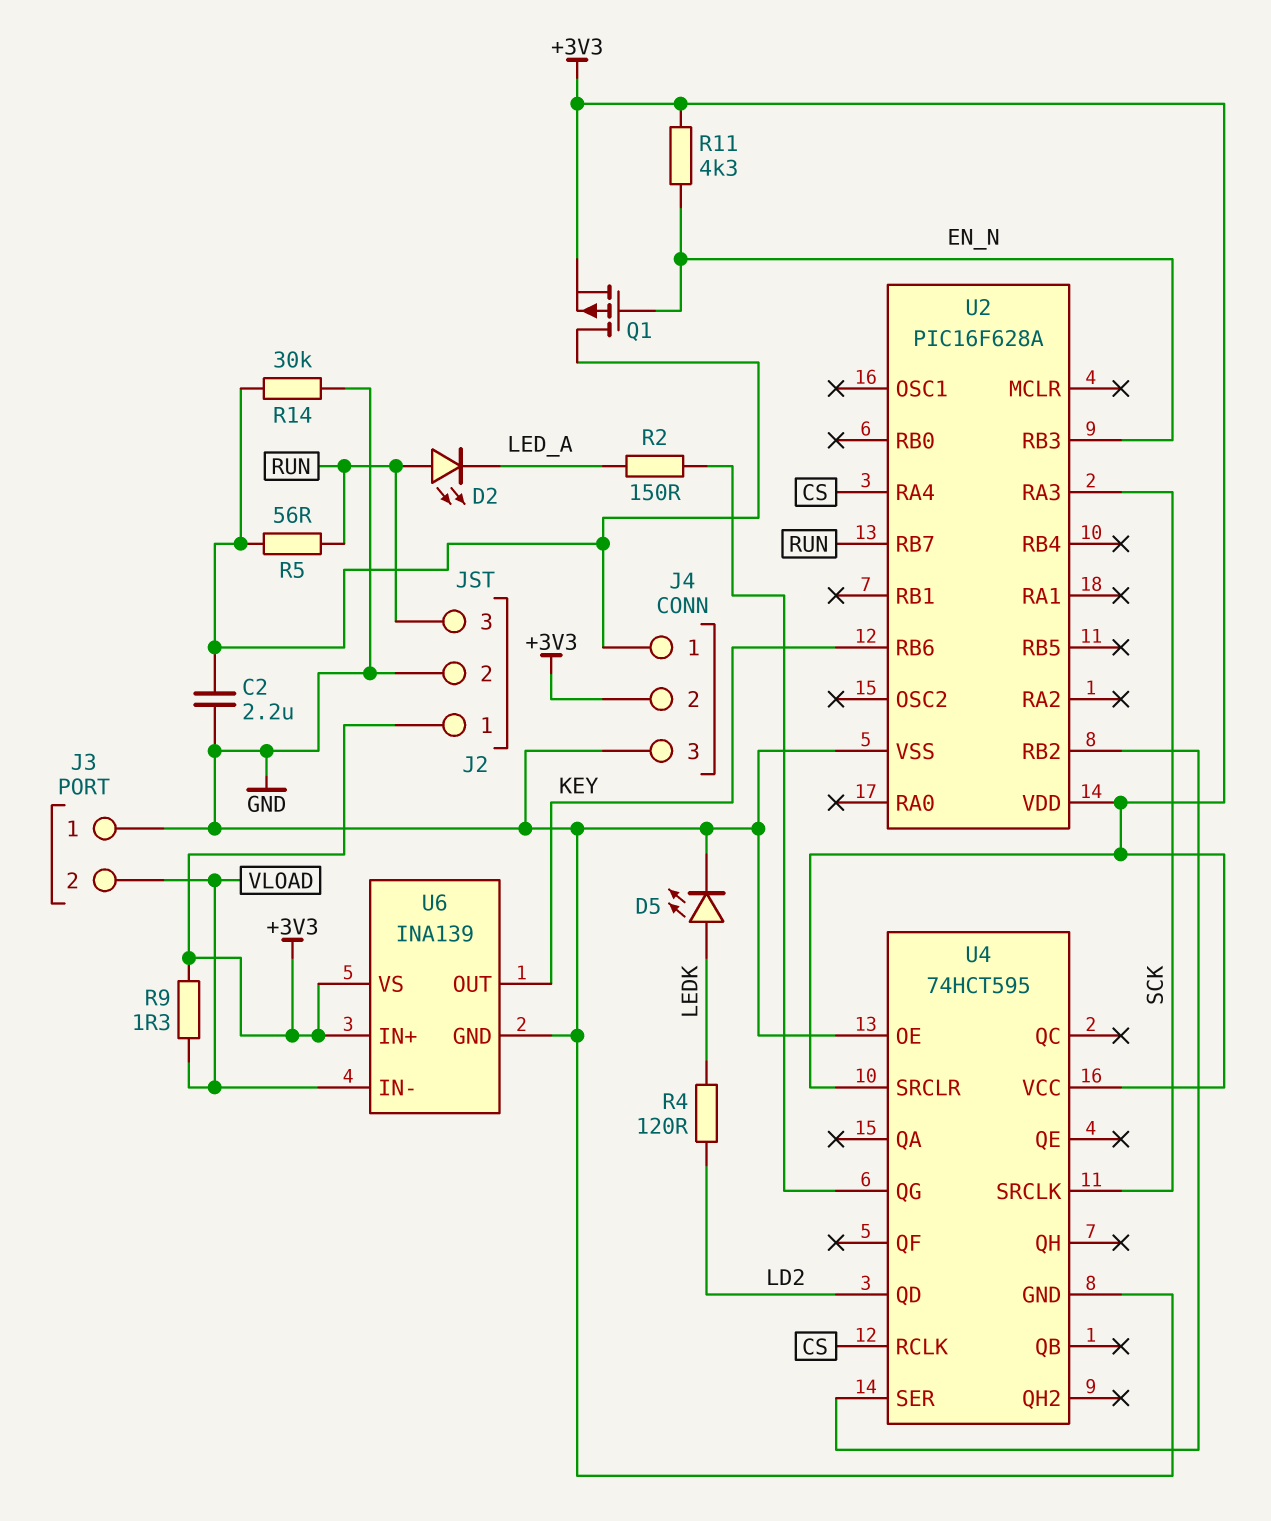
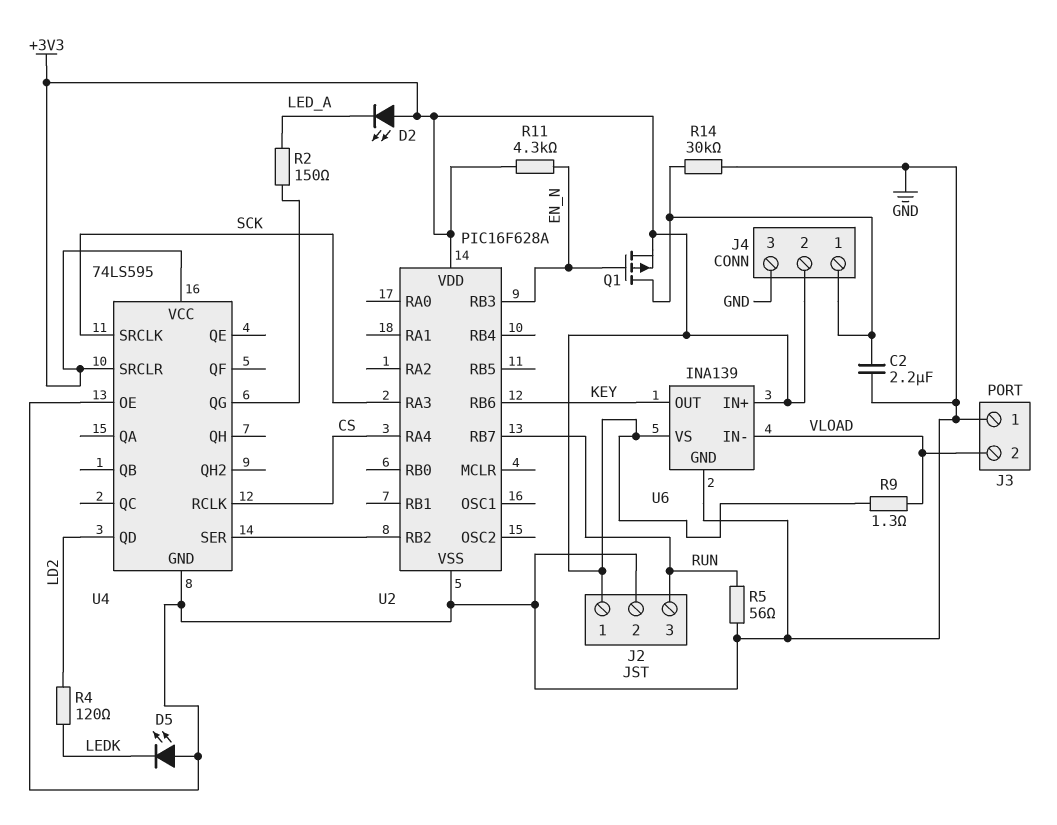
D2: LED (A RUN, K LED_A) -> LED (A +3V3, K LED_A)
D5: LED (A LEDK, K GND) -> LED (A GND, K LEDK)
R5: 56 (J4/1, RUN) -> 56 (GND, RUN)
U4: 74HCT595 -> 74LS595

